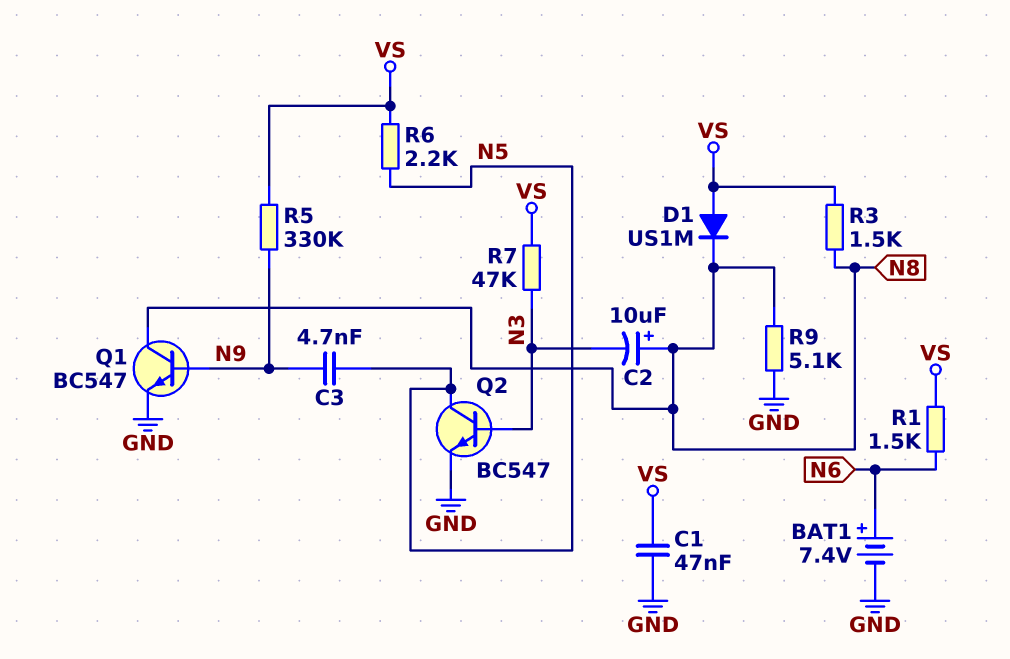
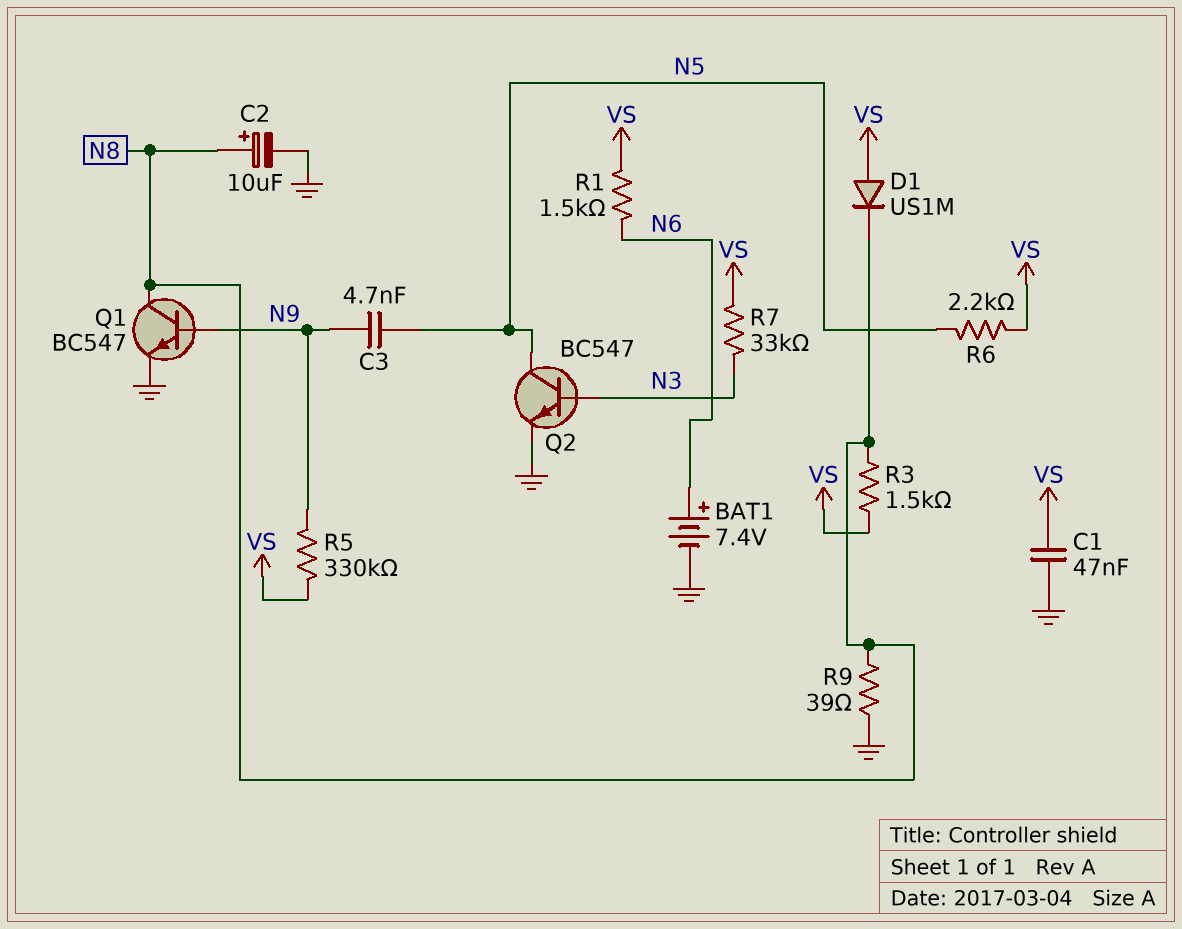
C2: 10uF (plus N8, minus N3) -> 10uF (plus N8, minus GND)
R7: 47k (N3, VS) -> 33k (N3, VS)
R9: 5.1k (GND, N8) -> 39 (GND, N8)

